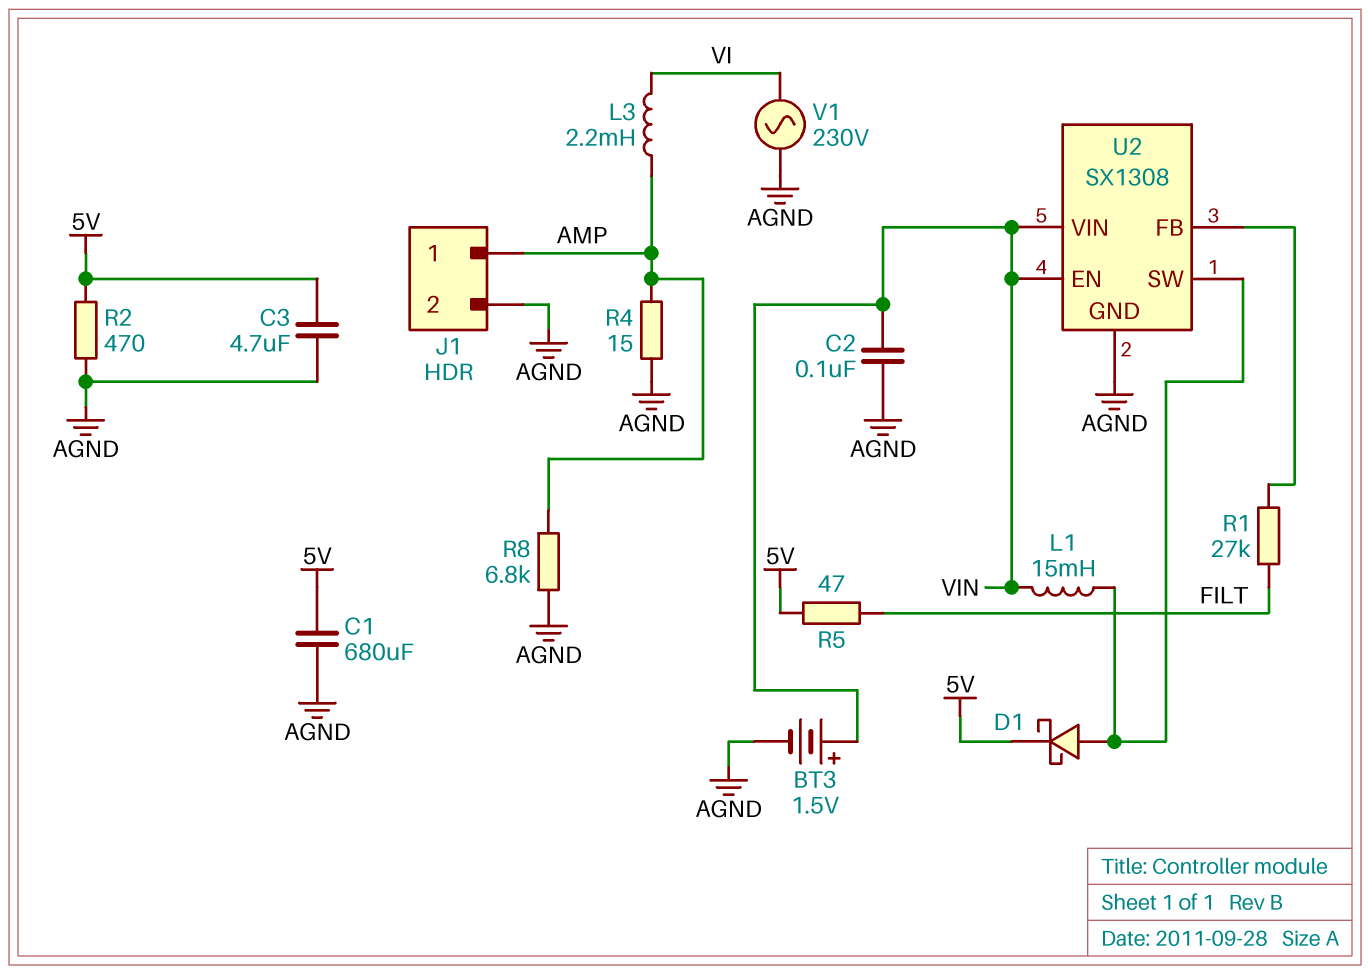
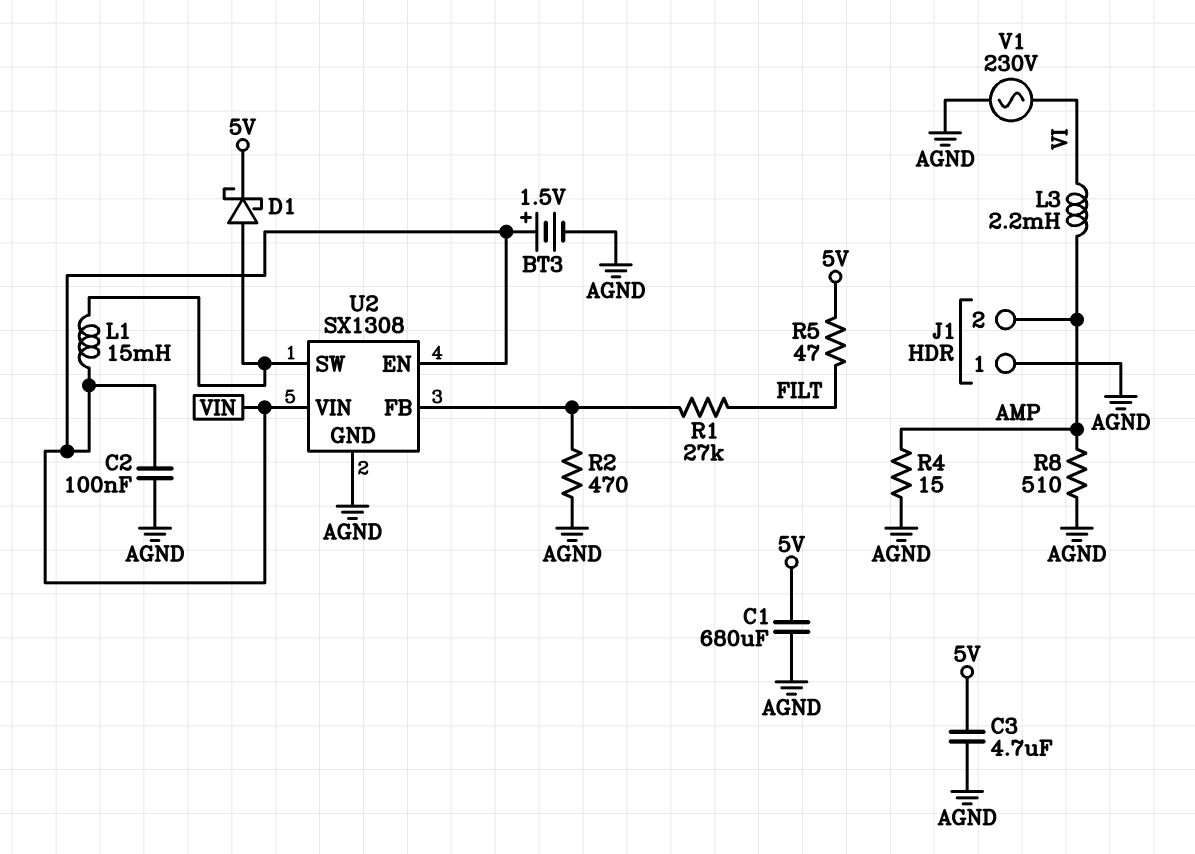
J1 pin 1: AMP -> AGND
J1 pin 2: AGND -> AMP
R2: 470 (5V, AGND) -> 470 (AGND, U2/FB)
R8: 6.8k (AGND, AMP) -> 510 (AGND, AMP)

